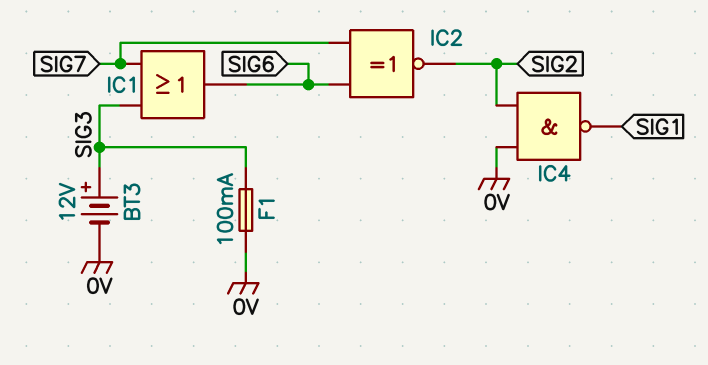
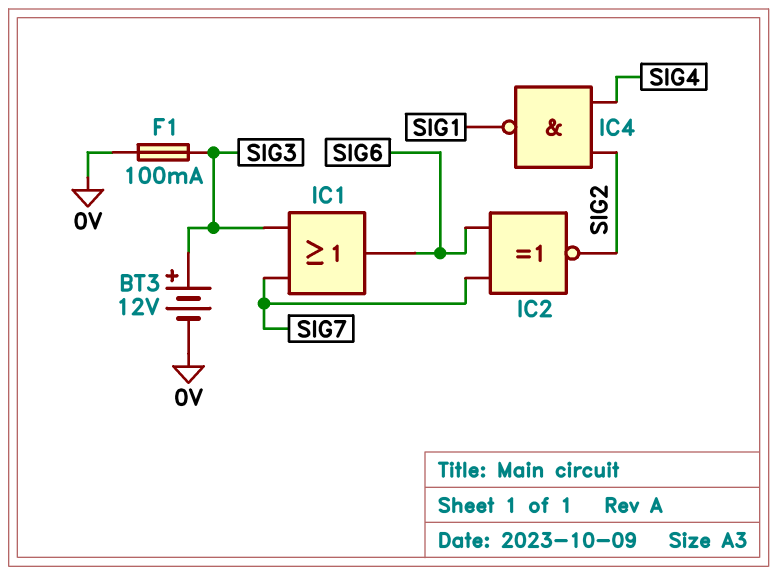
IC4: NAND (in 0V, in SIG2, out SIG1) -> NAND (in SIG2, in SIG4, out SIG1)

